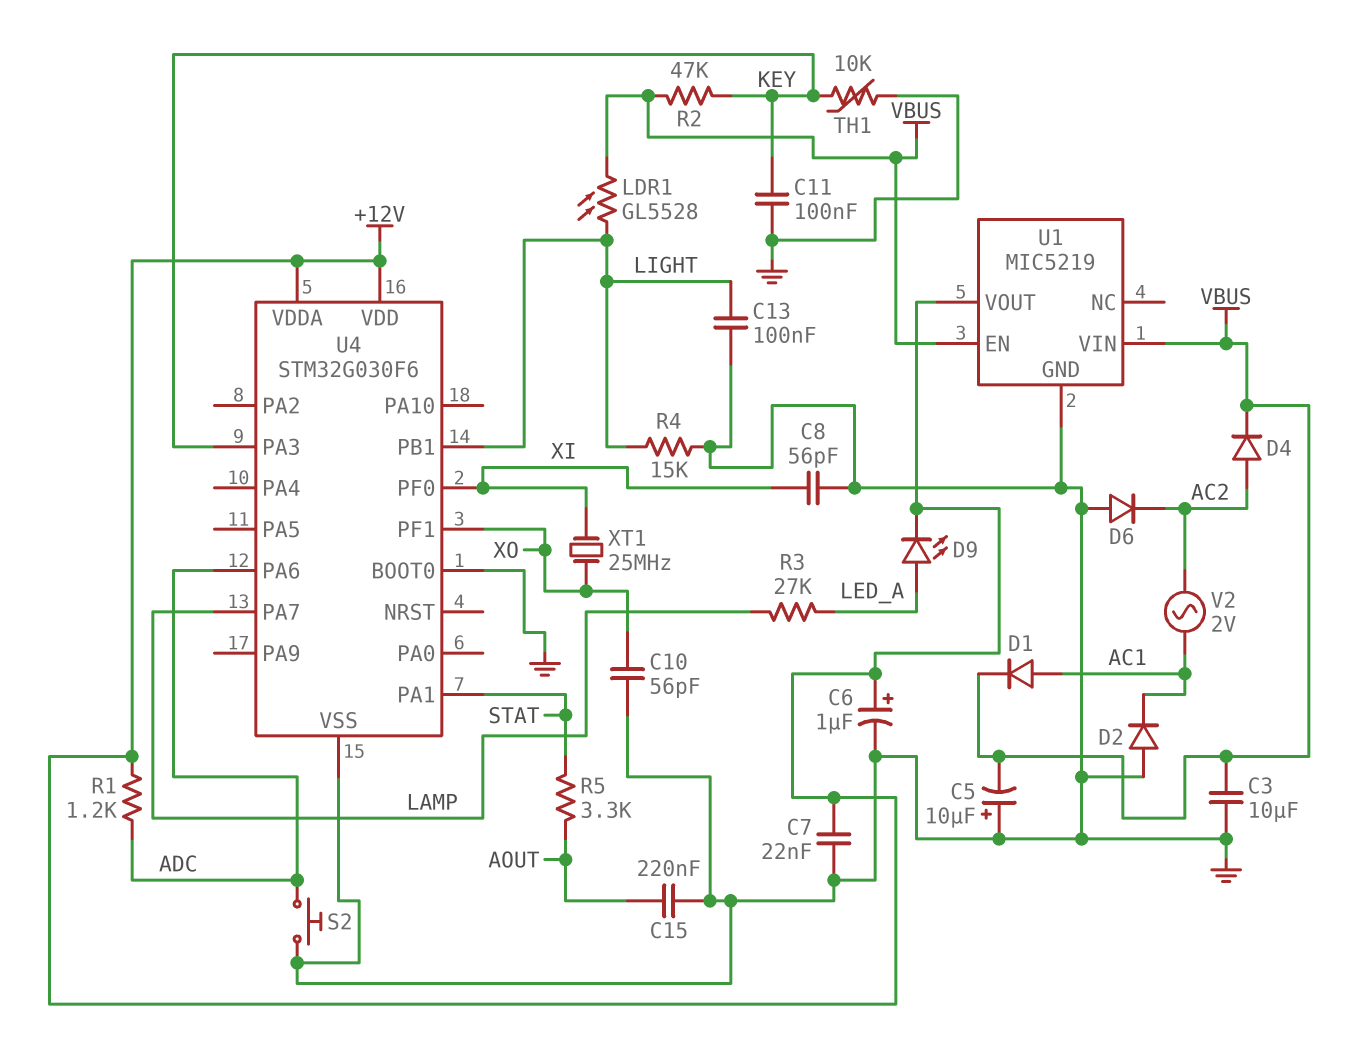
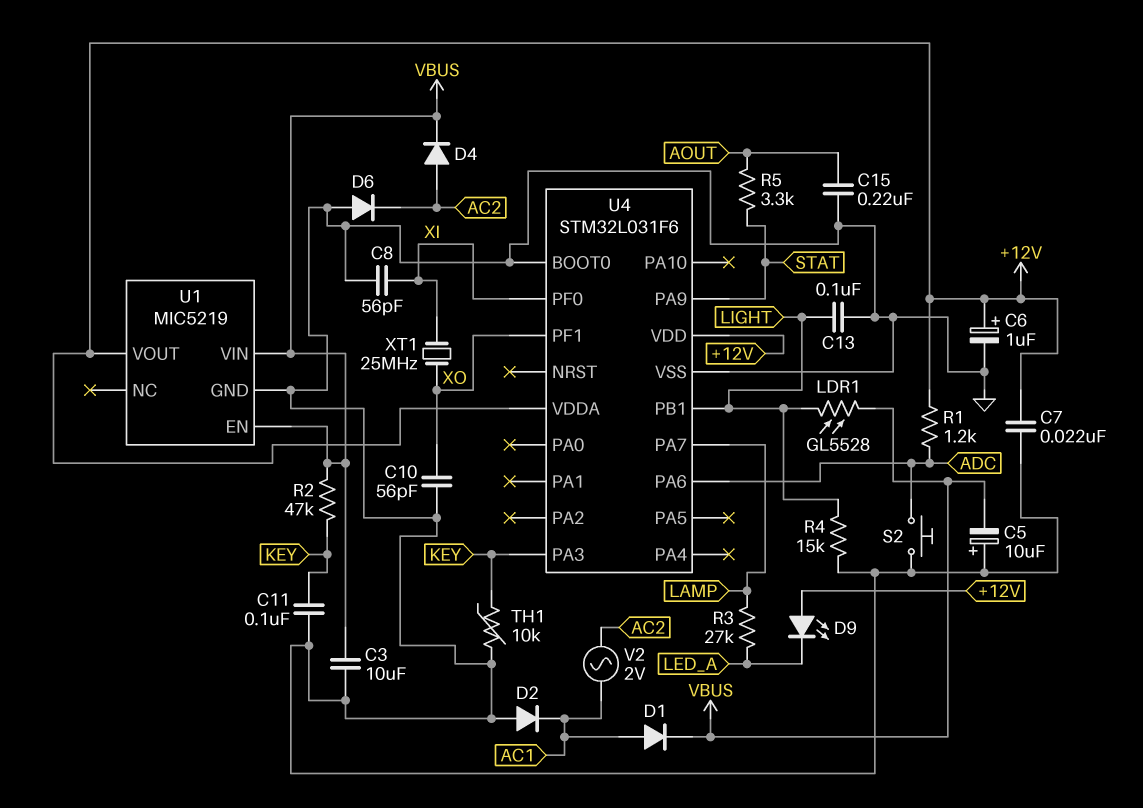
D9: LED (A LED_A, K +12V) -> LED (A +12V, K LED_A)
U4: STM32G030F6 -> STM32L031F6
U4 pin PA1: STAT -> none
U4 pin PA9: none -> STAT

